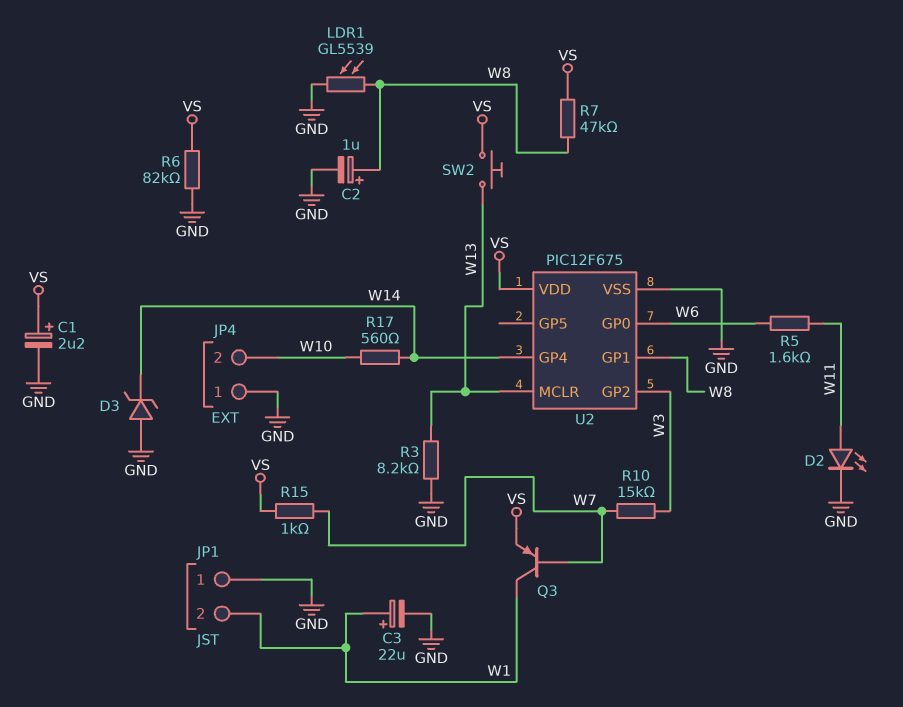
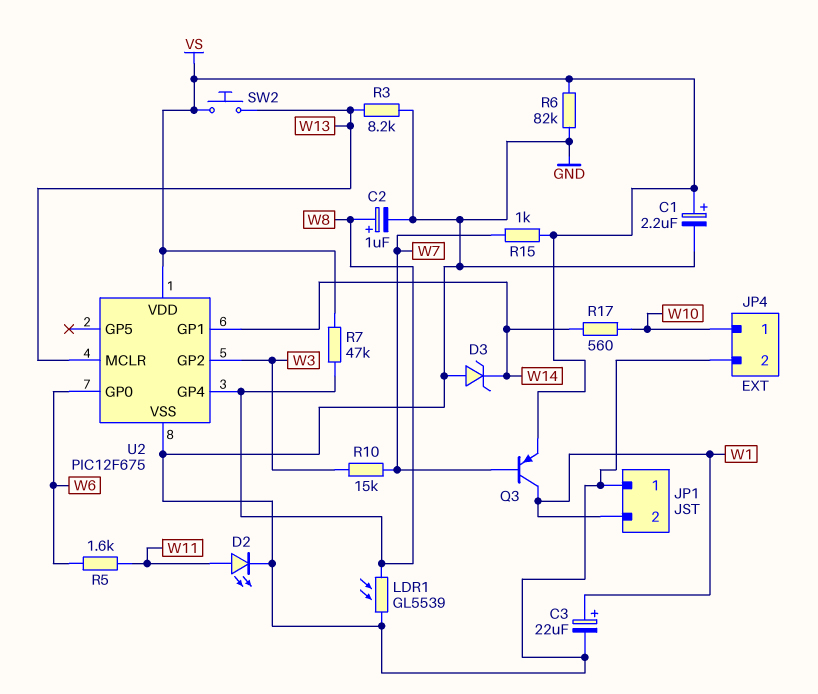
JP4 pin 1: GND -> W10
JP4 pin 2: W10 -> GND
U2 pin GP1: W8 -> W14
U2 pin GP4: W14 -> W8

